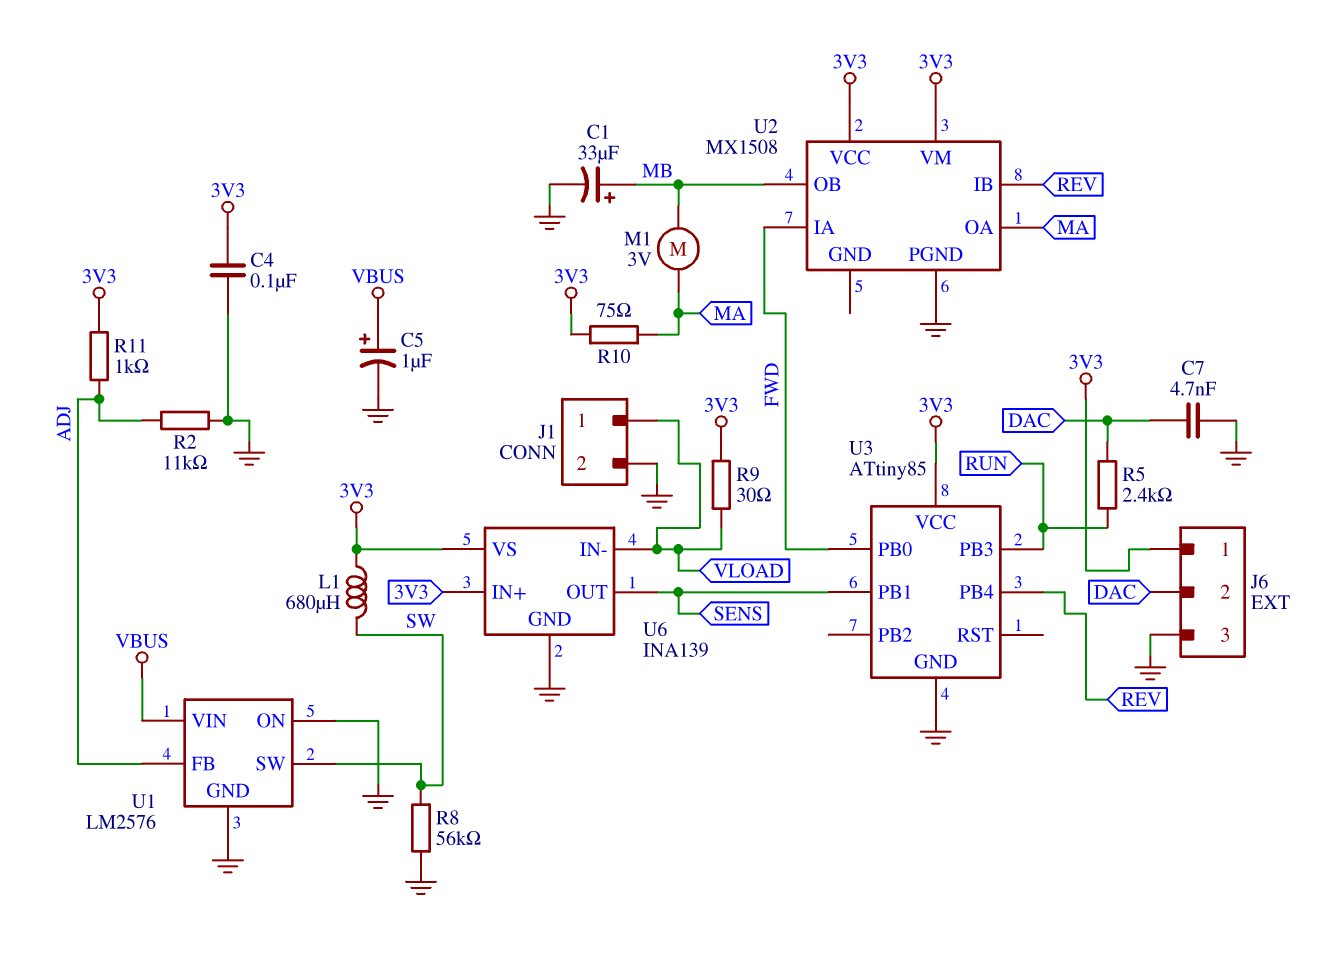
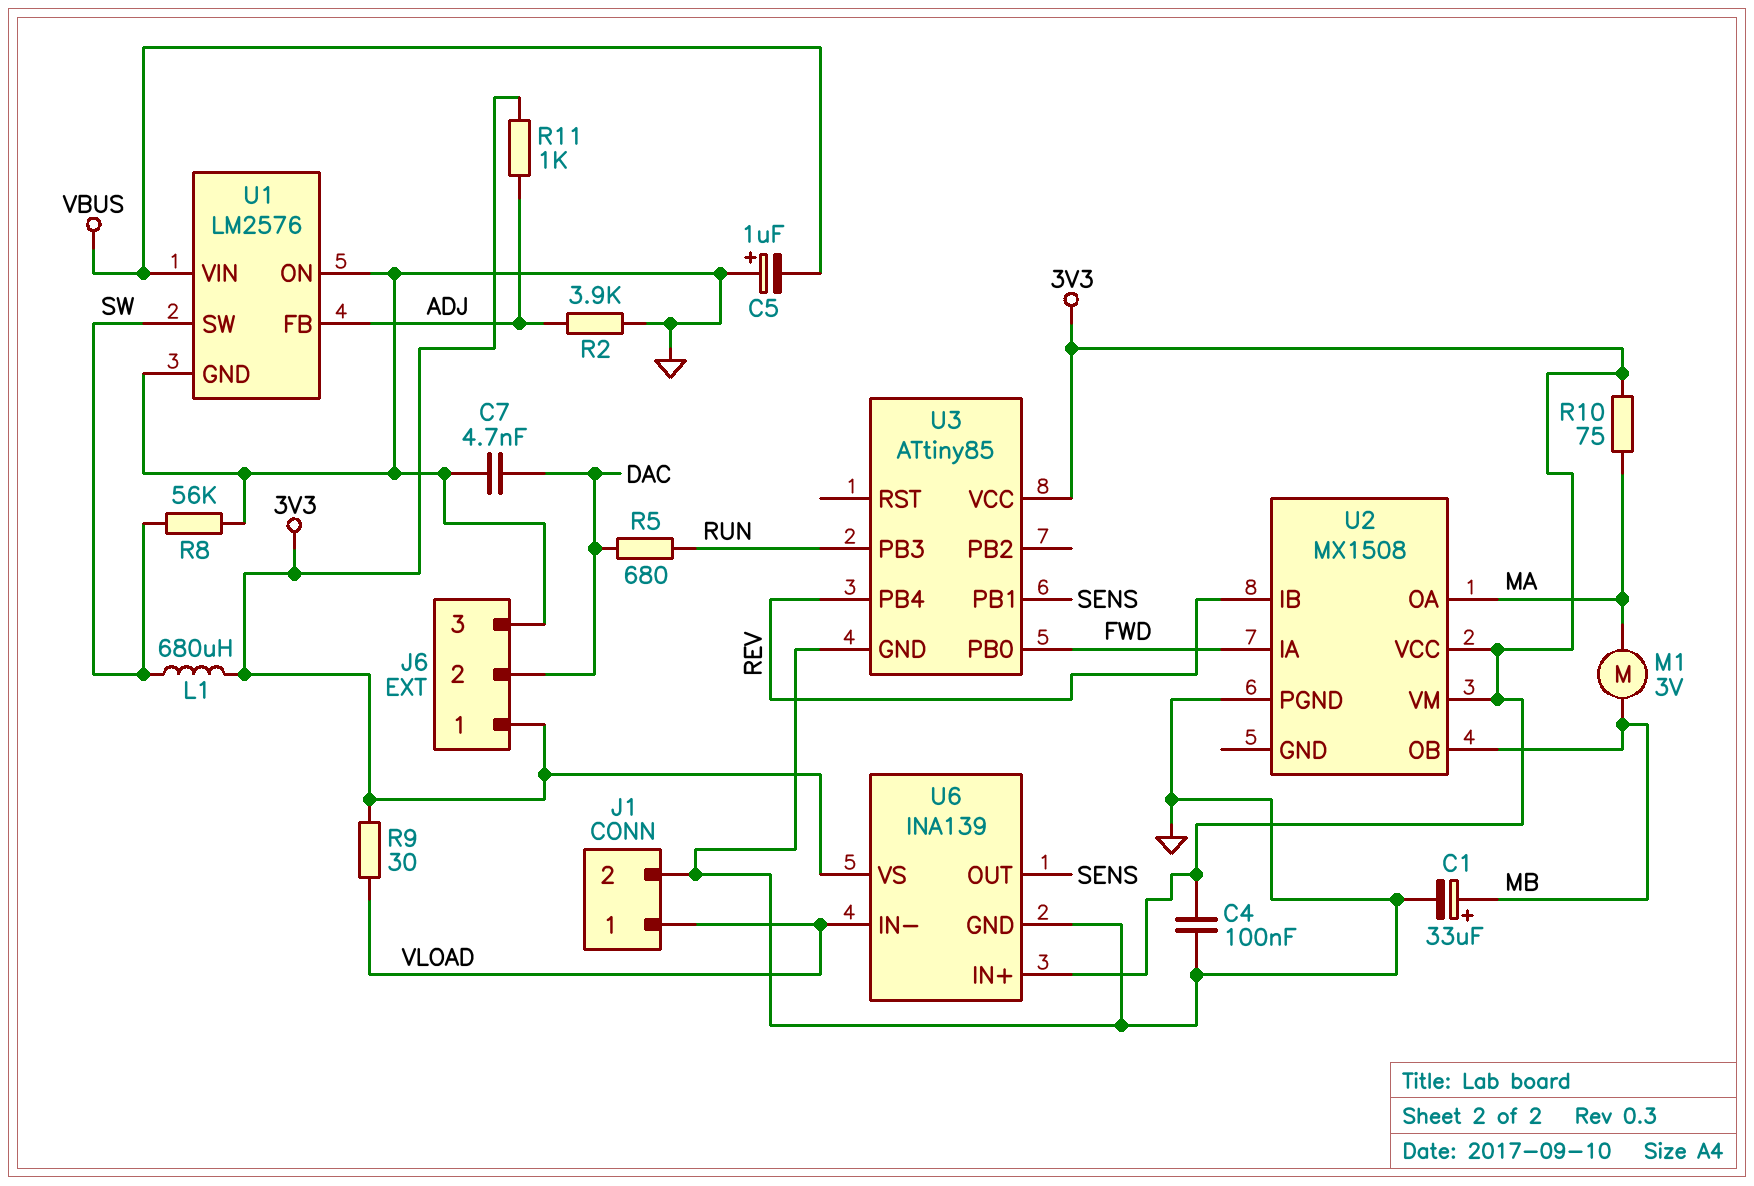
C5: 1uF (plus VBUS, minus GND) -> 1uF (plus GND, minus VBUS)
R2: 11k (ADJ, GND) -> 3.9k (ADJ, GND)
R5: 2.4k (DAC, RUN) -> 680 (DAC, RUN)

